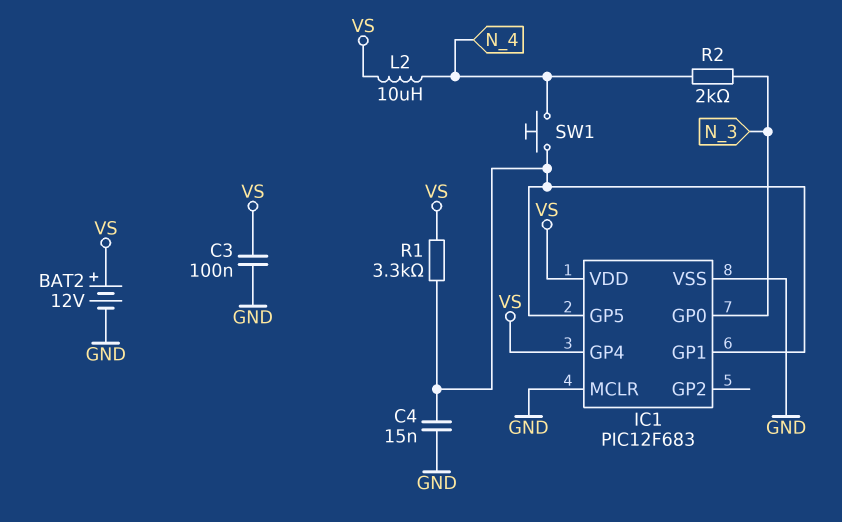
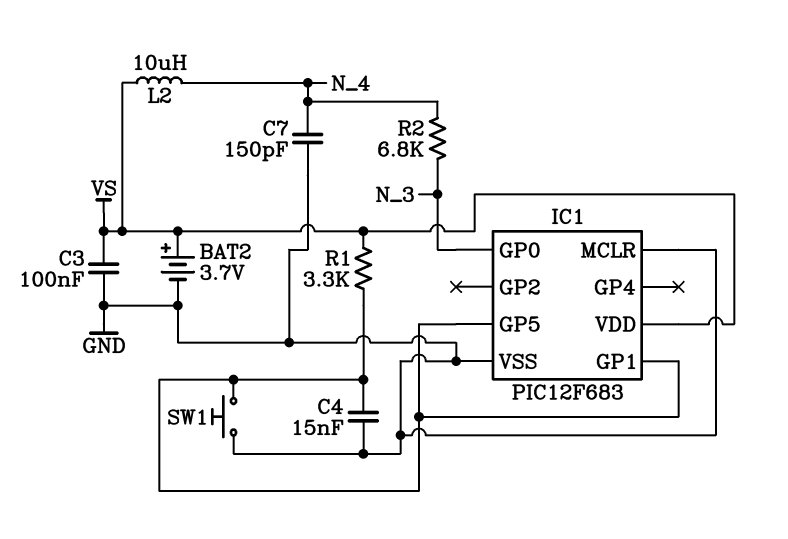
BAT2: 12V (plus VS, minus GND) -> 3.7V (plus VS, minus GND)
C7: none -> 150pF (GND, N_4)
IC1 pin GP4: VS -> none
R2: 2k (N_3, N_4) -> 6.8k (N_3, N_4)
SW1: button (IC1/GP1, N_4) -> button (GND, IC1/GP1)

